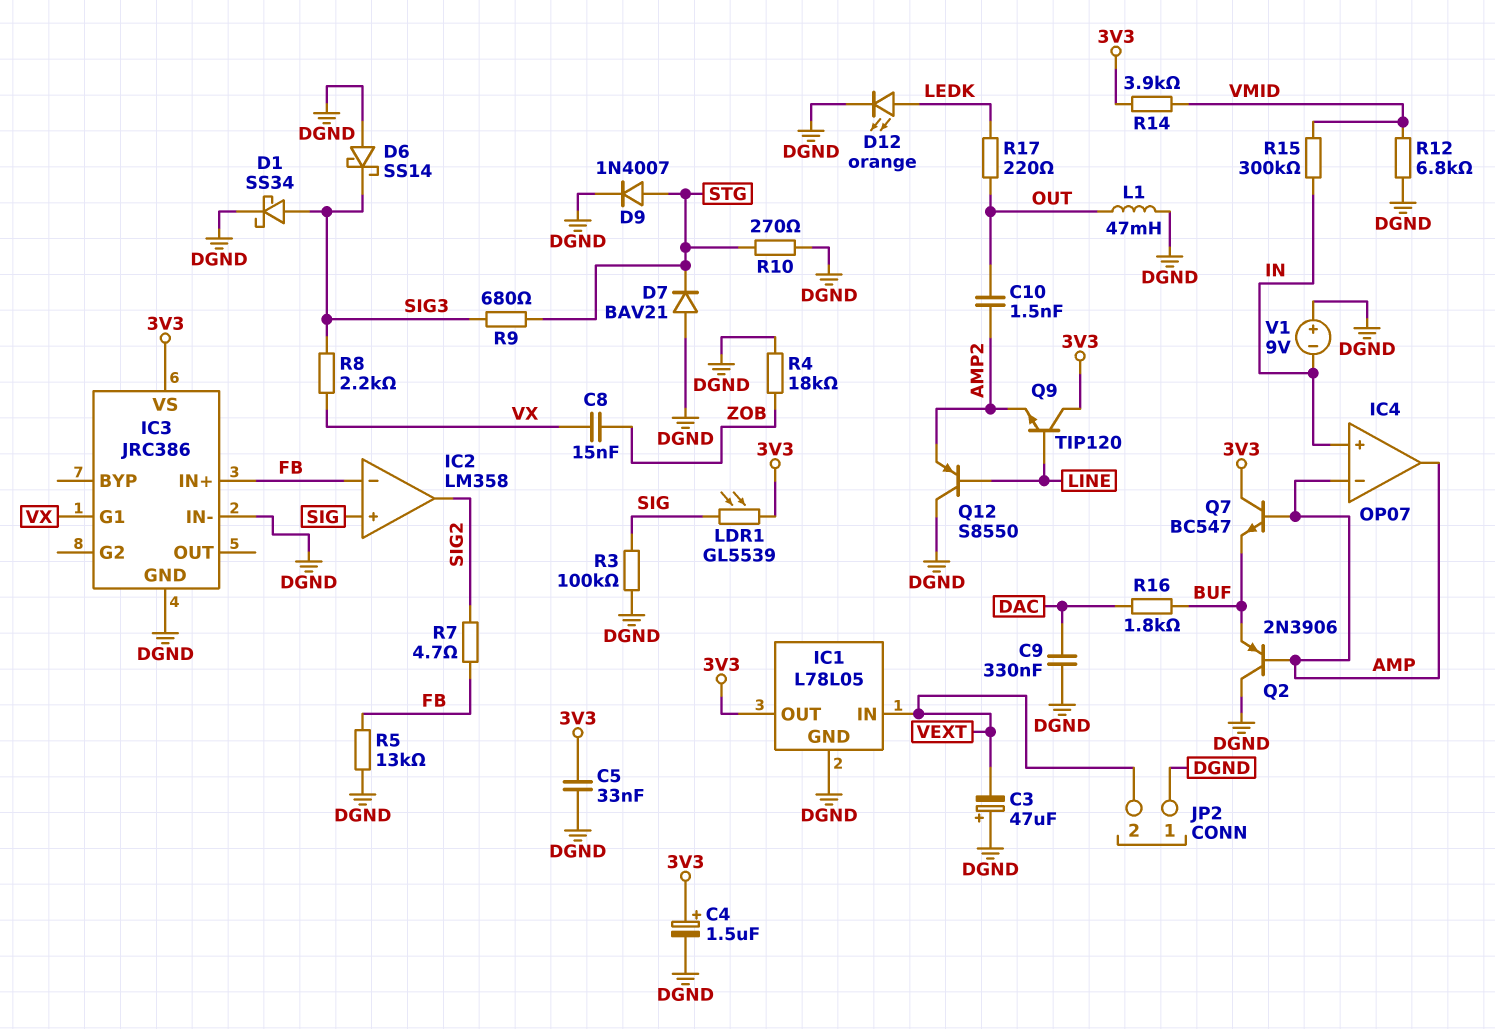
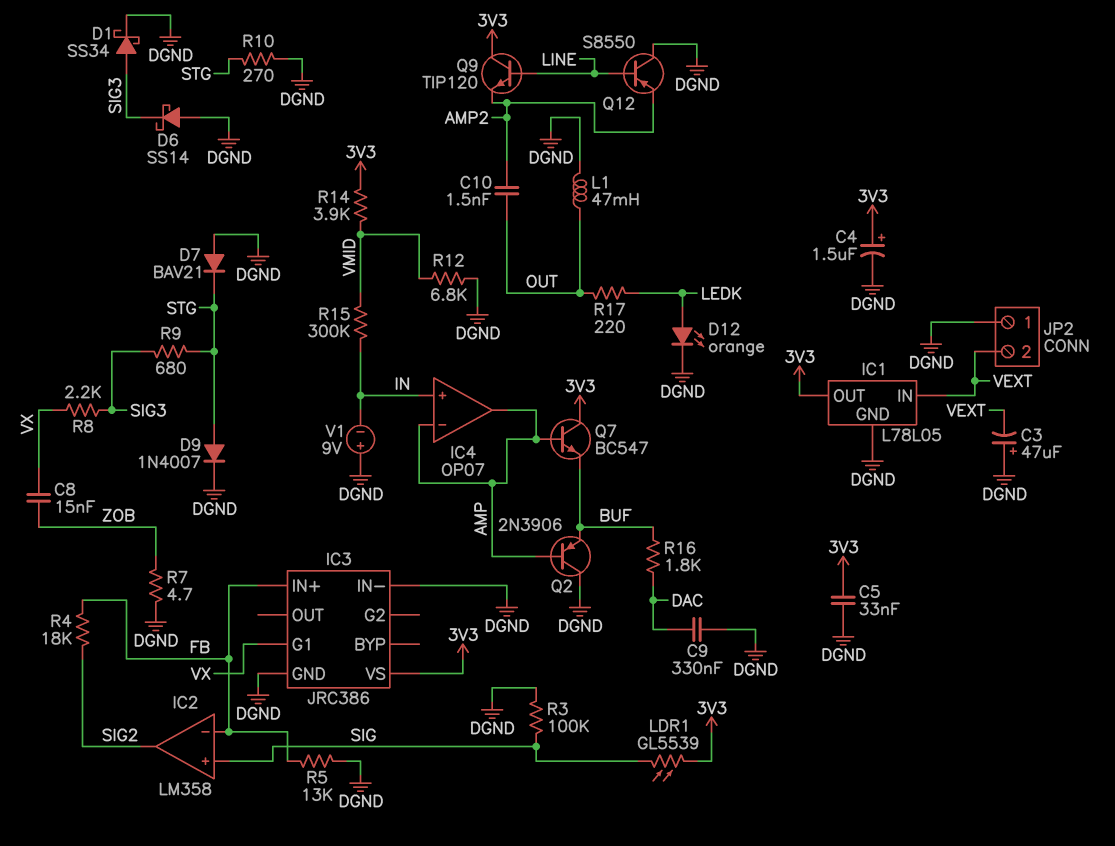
R4: 18k (DGND, ZOB) -> 18k (FB, SIG2)
R7: 4.7 (FB, SIG2) -> 4.7 (DGND, ZOB)

